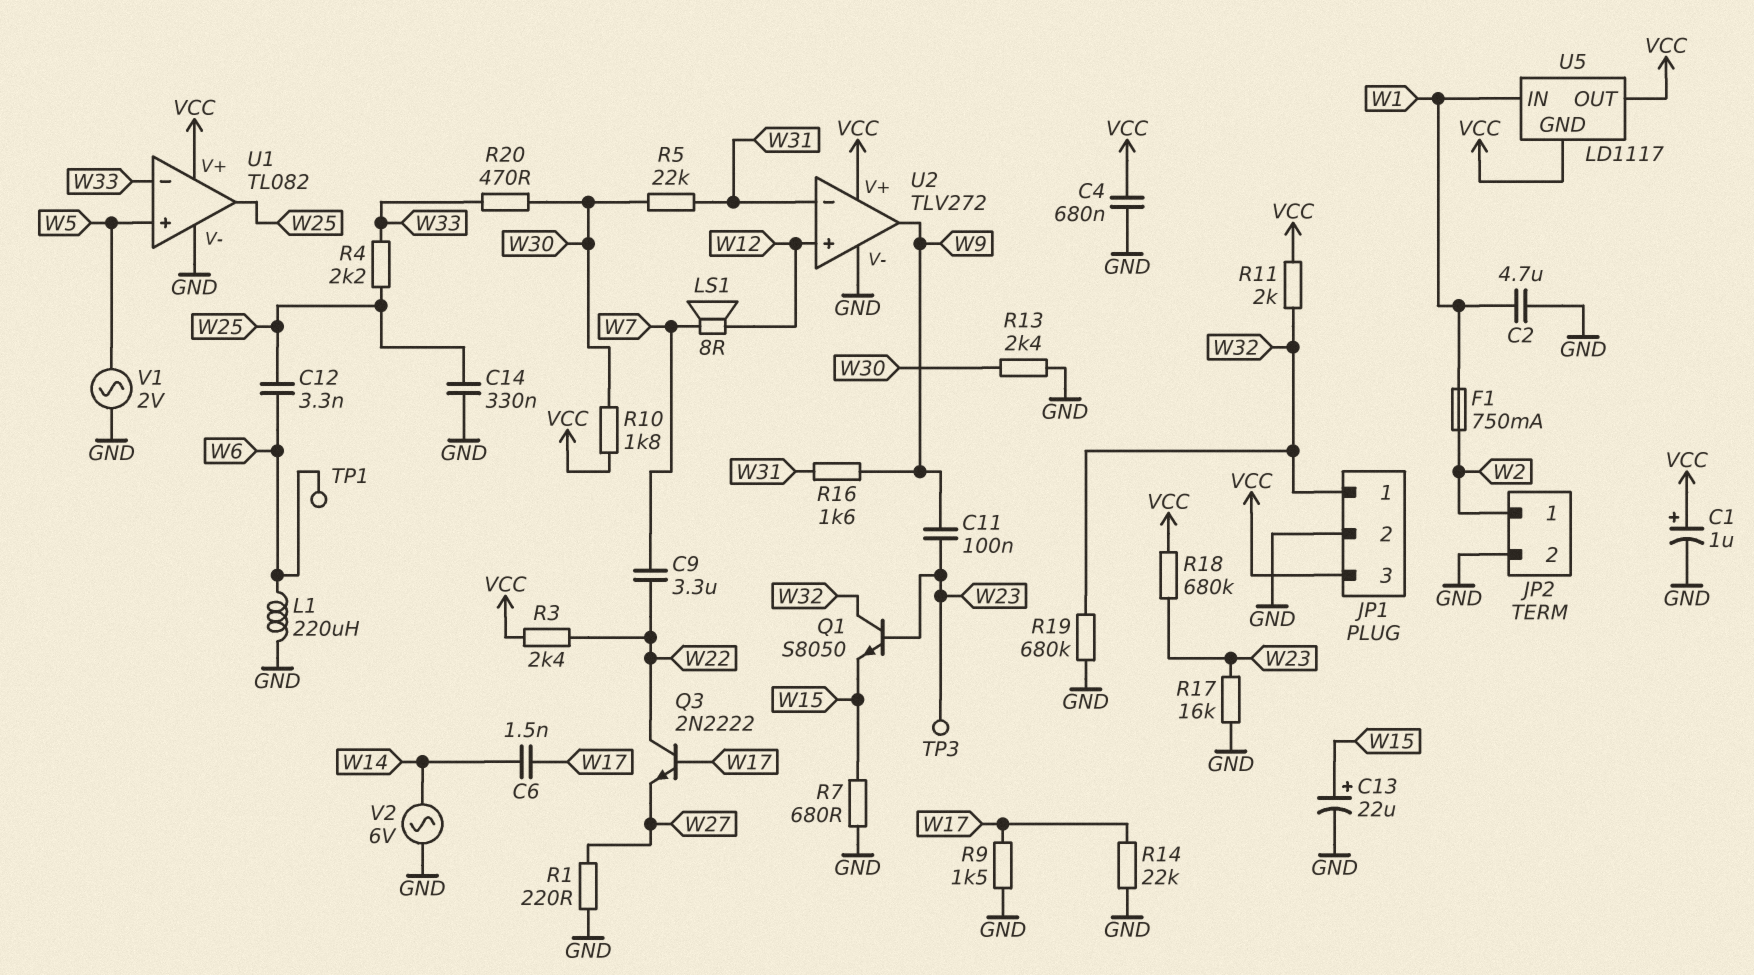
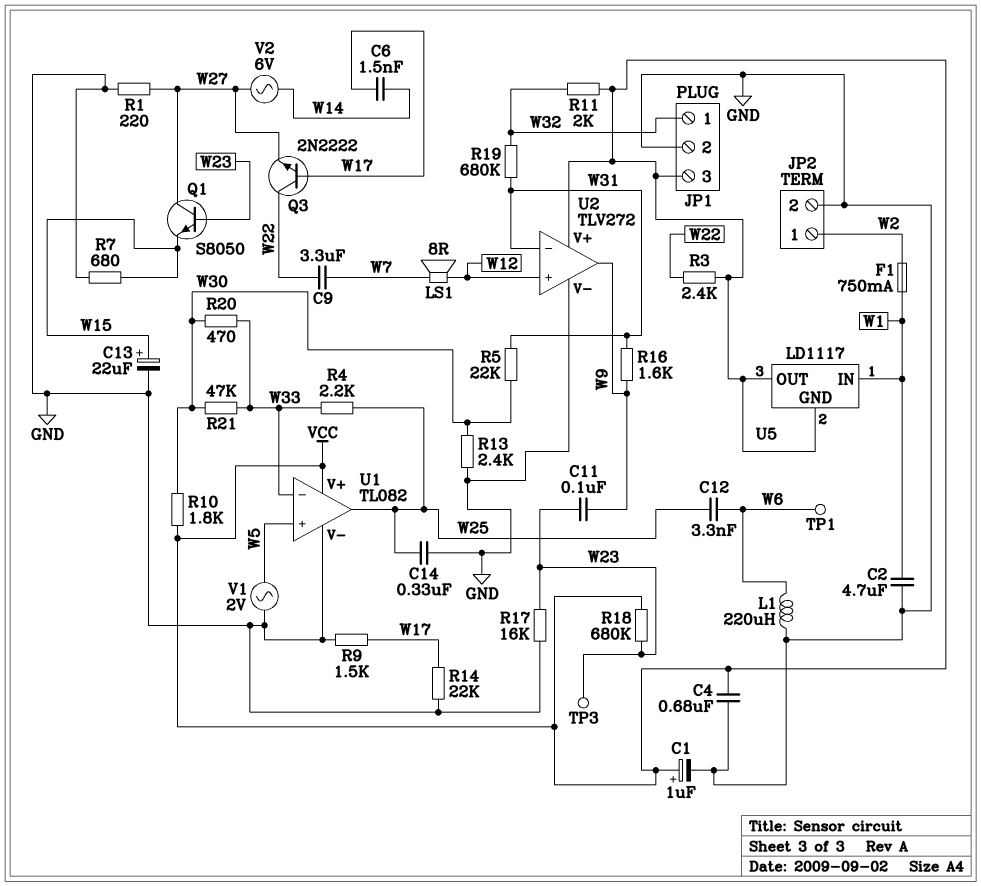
Q1: NPN S8050 (B W23, C W32, E W15) -> NPN S8050 (B W23, C W27, E W15)
R19: 680k (GND, W32) -> 680k (W31, W32)
R21: none -> 47k (W30, W33)
V2: AC 6V (GND, W14) -> AC 6V (W14, W27)

